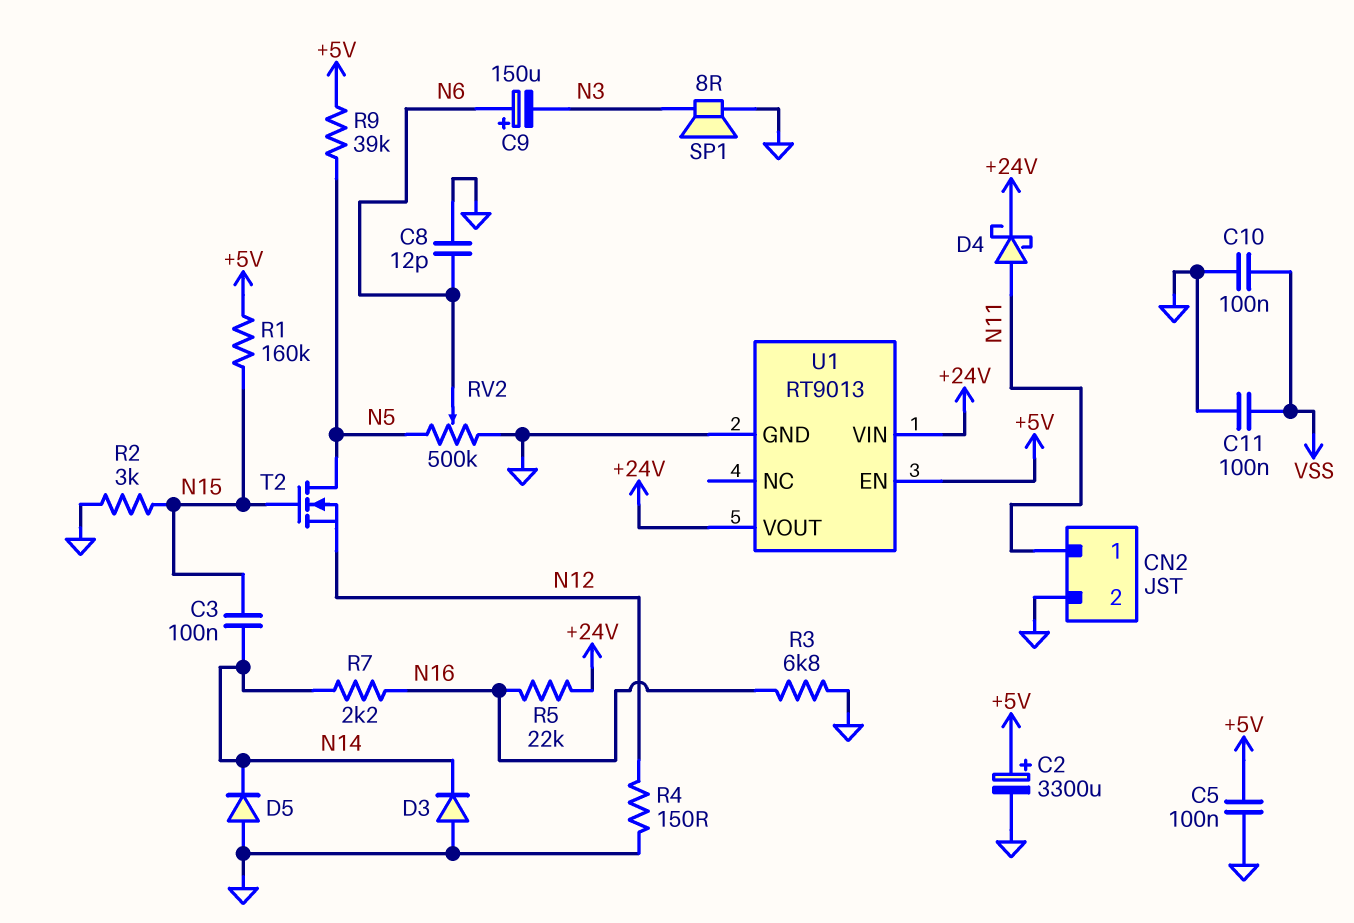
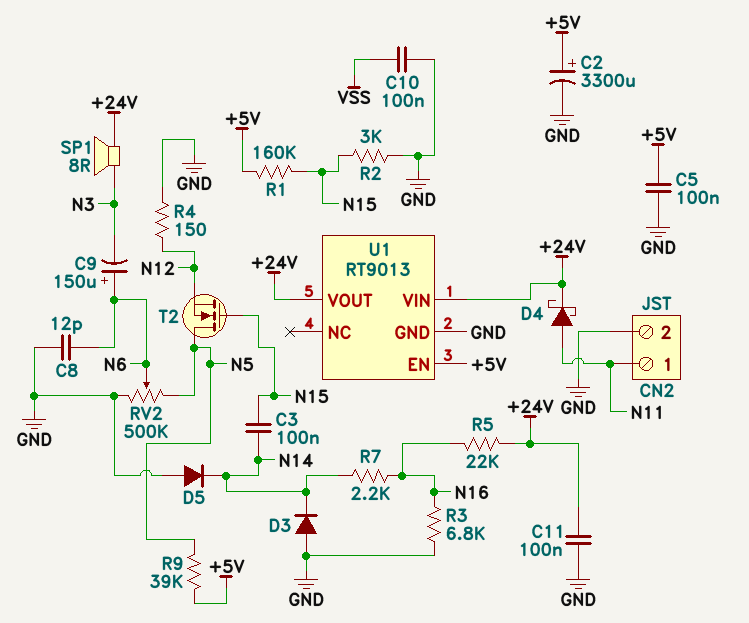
C11: 100nF (GND, VSS) -> 100nF (+24V, GND)
SP1: speaker 8R (GND, N3) -> speaker 8R (+24V, N3)

